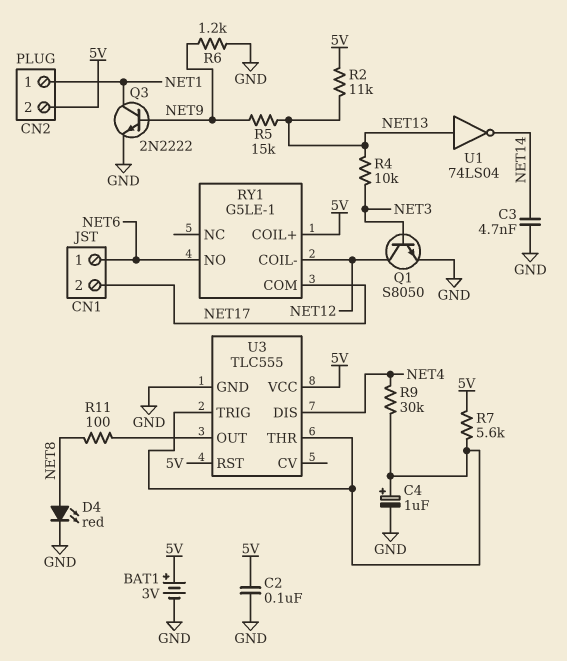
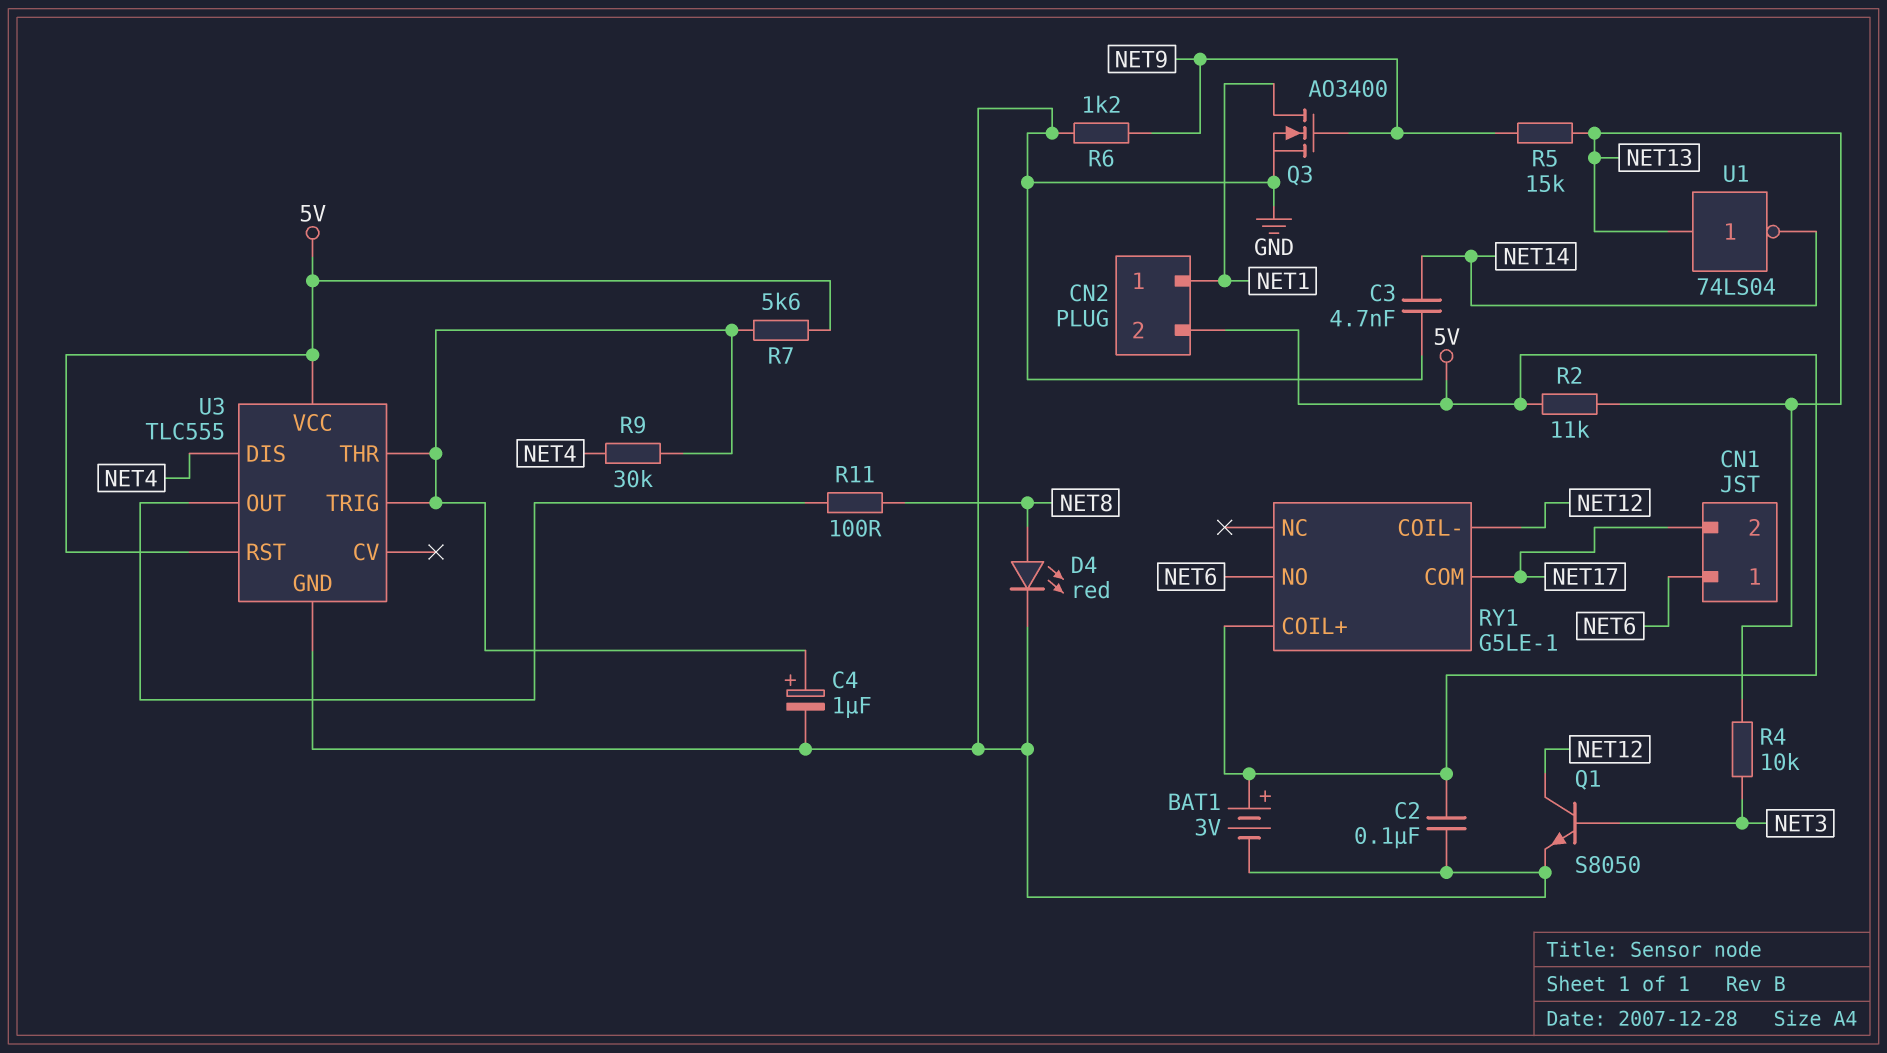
Q3: NPN 2N2222 (B NET9, C NET1, E GND) -> NMOS AO3400 (G NET9, D NET1, S GND)

